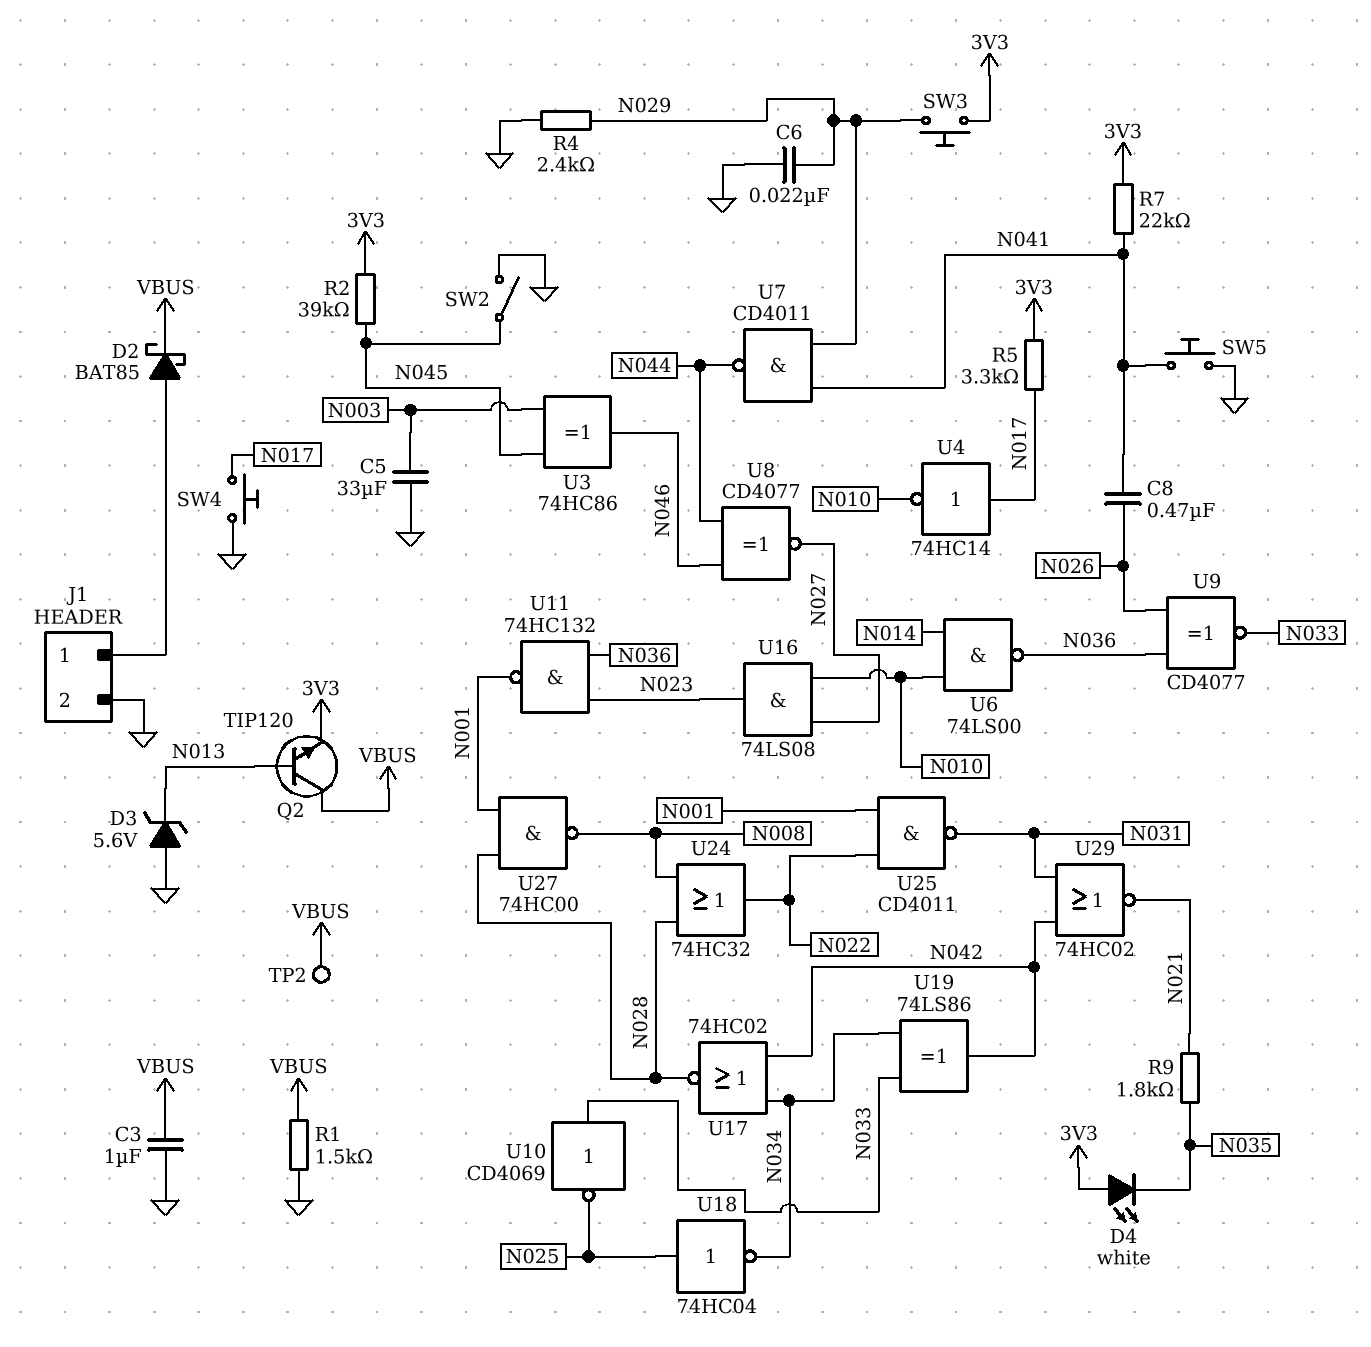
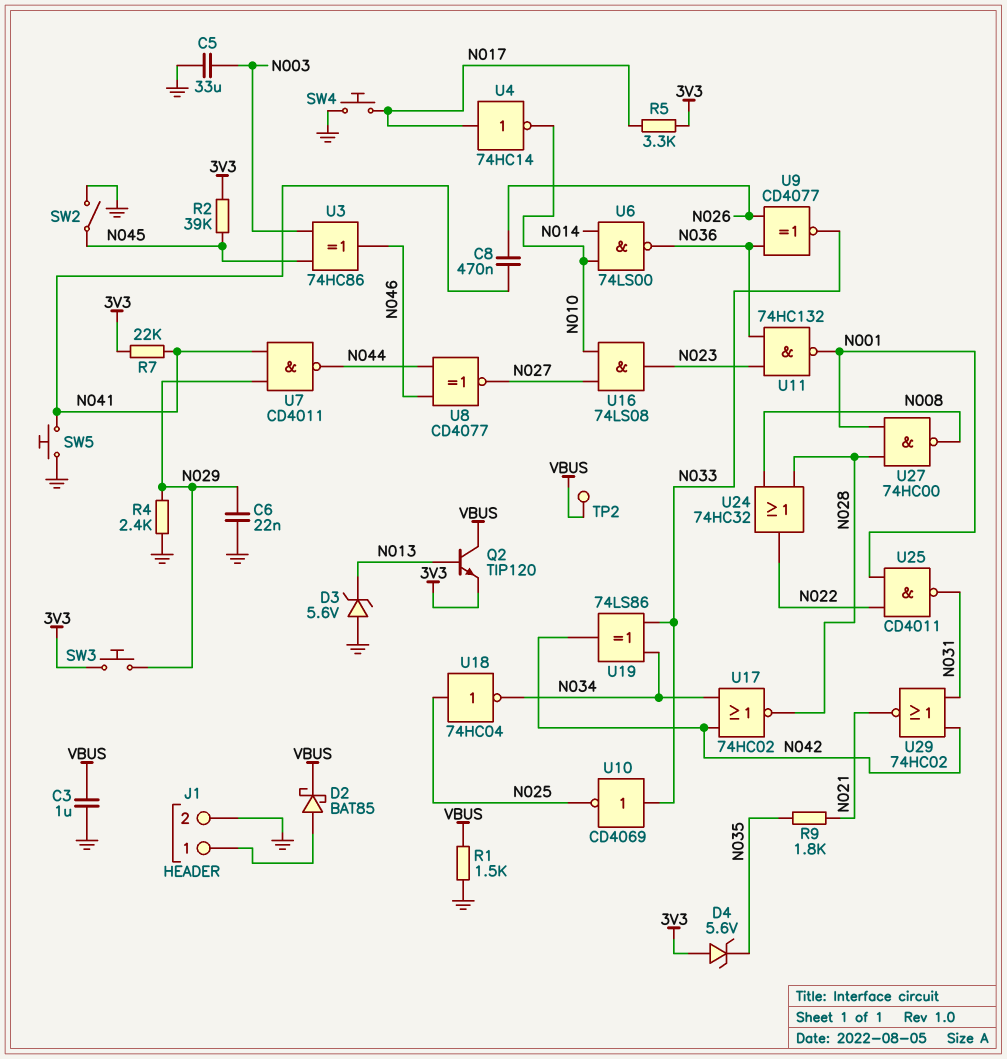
D4: LED white (A 3V3, K N035) -> zener 5.6V (A 3V3, K N035)

